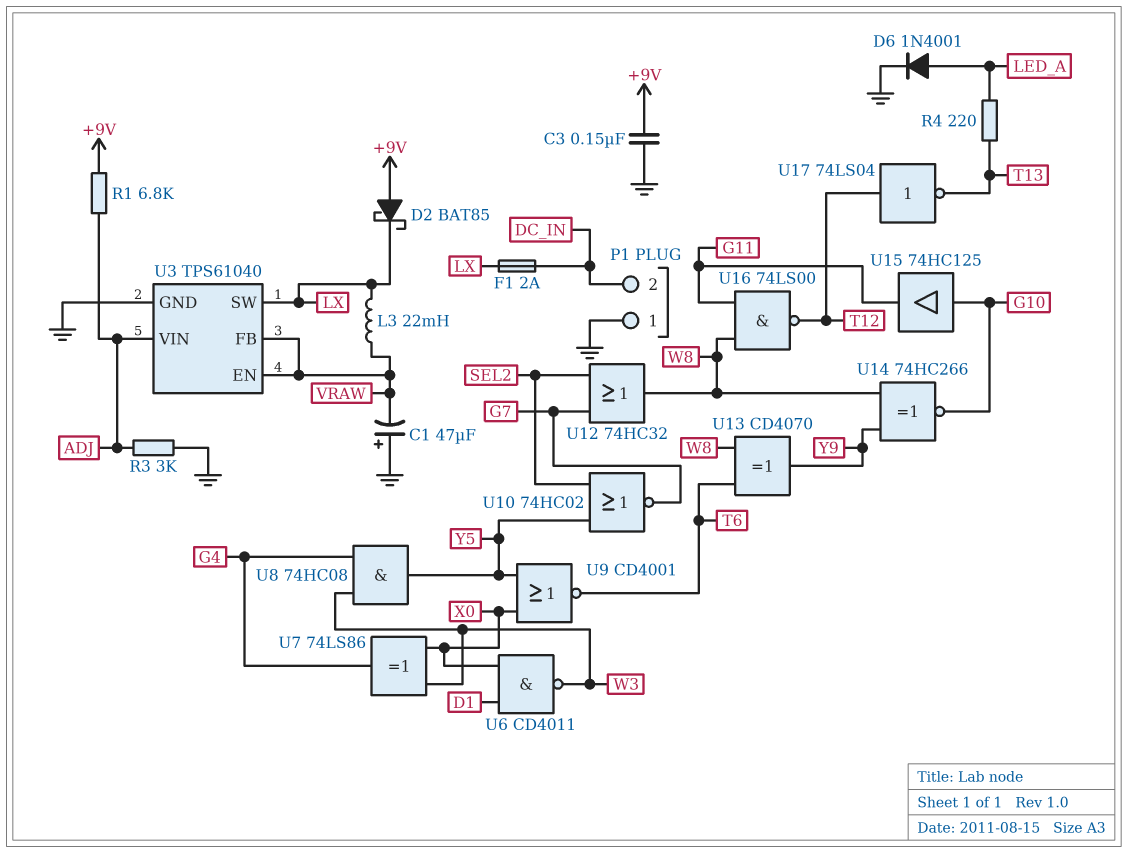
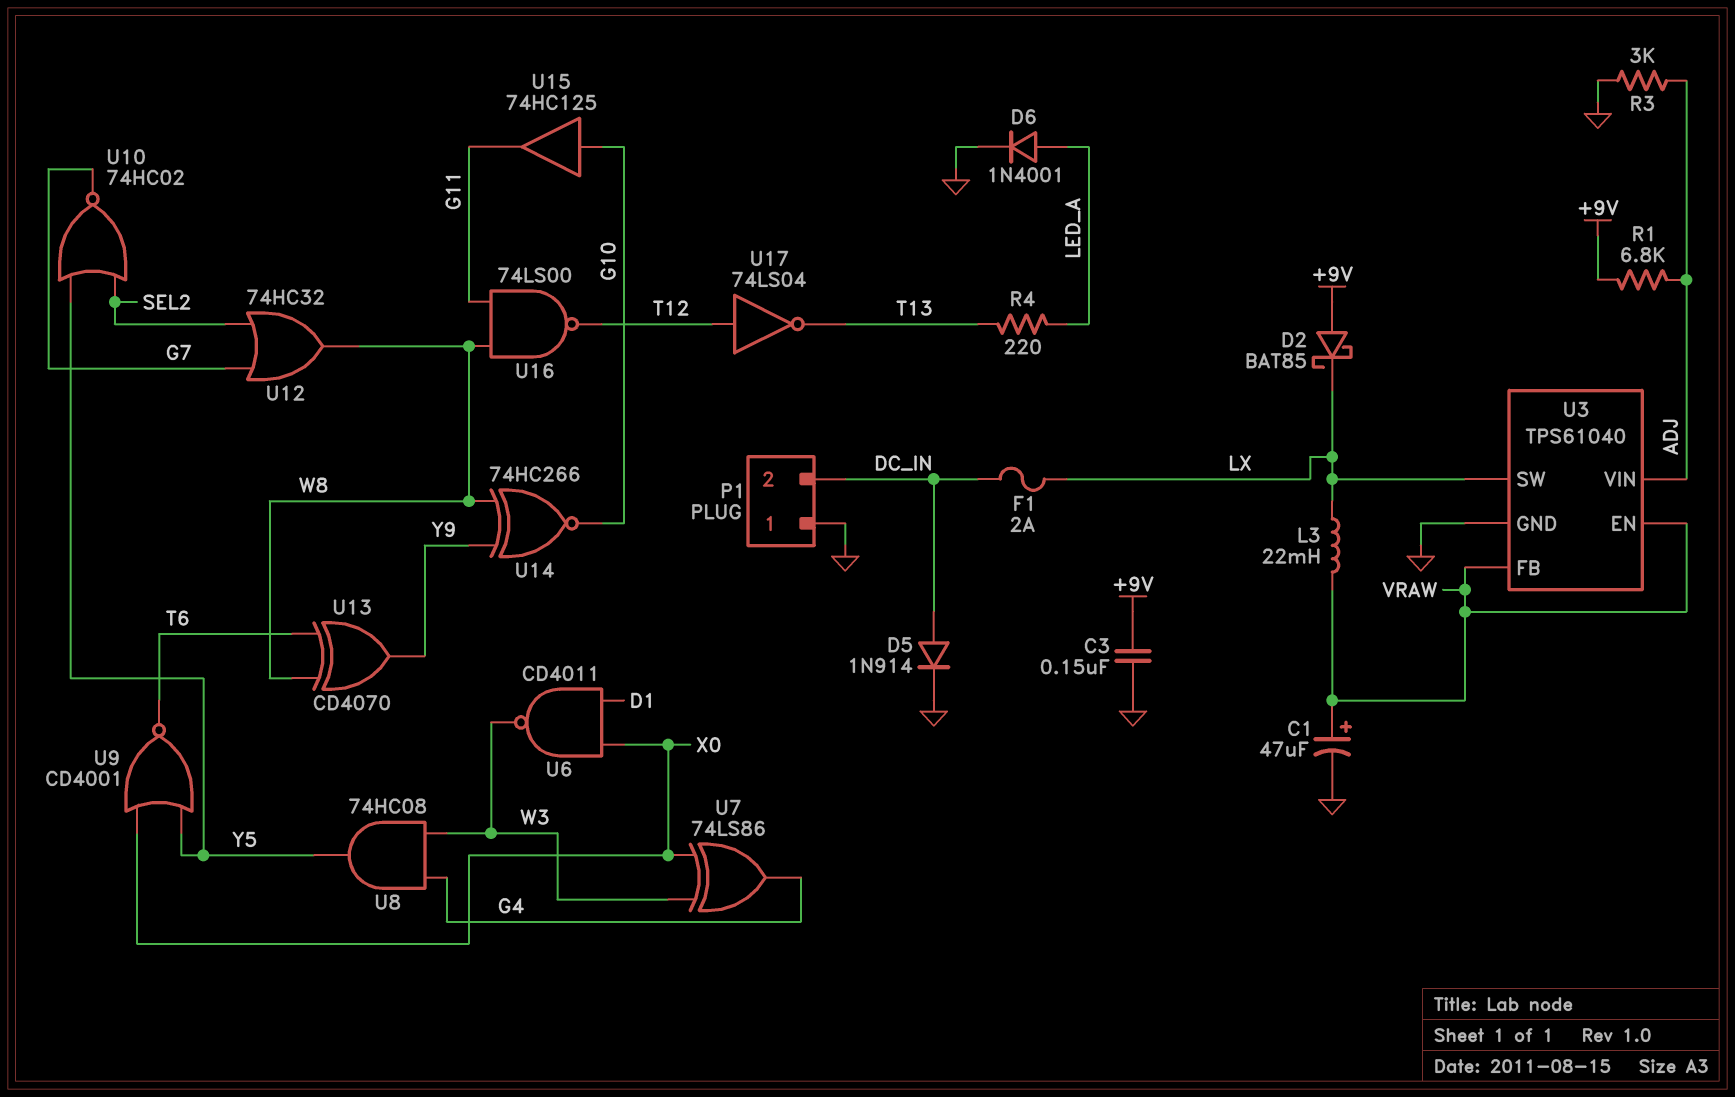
C1: 47uF (plus GND, minus VRAW) -> 47uF (plus VRAW, minus GND)
D5: none -> diode 1N914 (A DC_IN, K GND)

